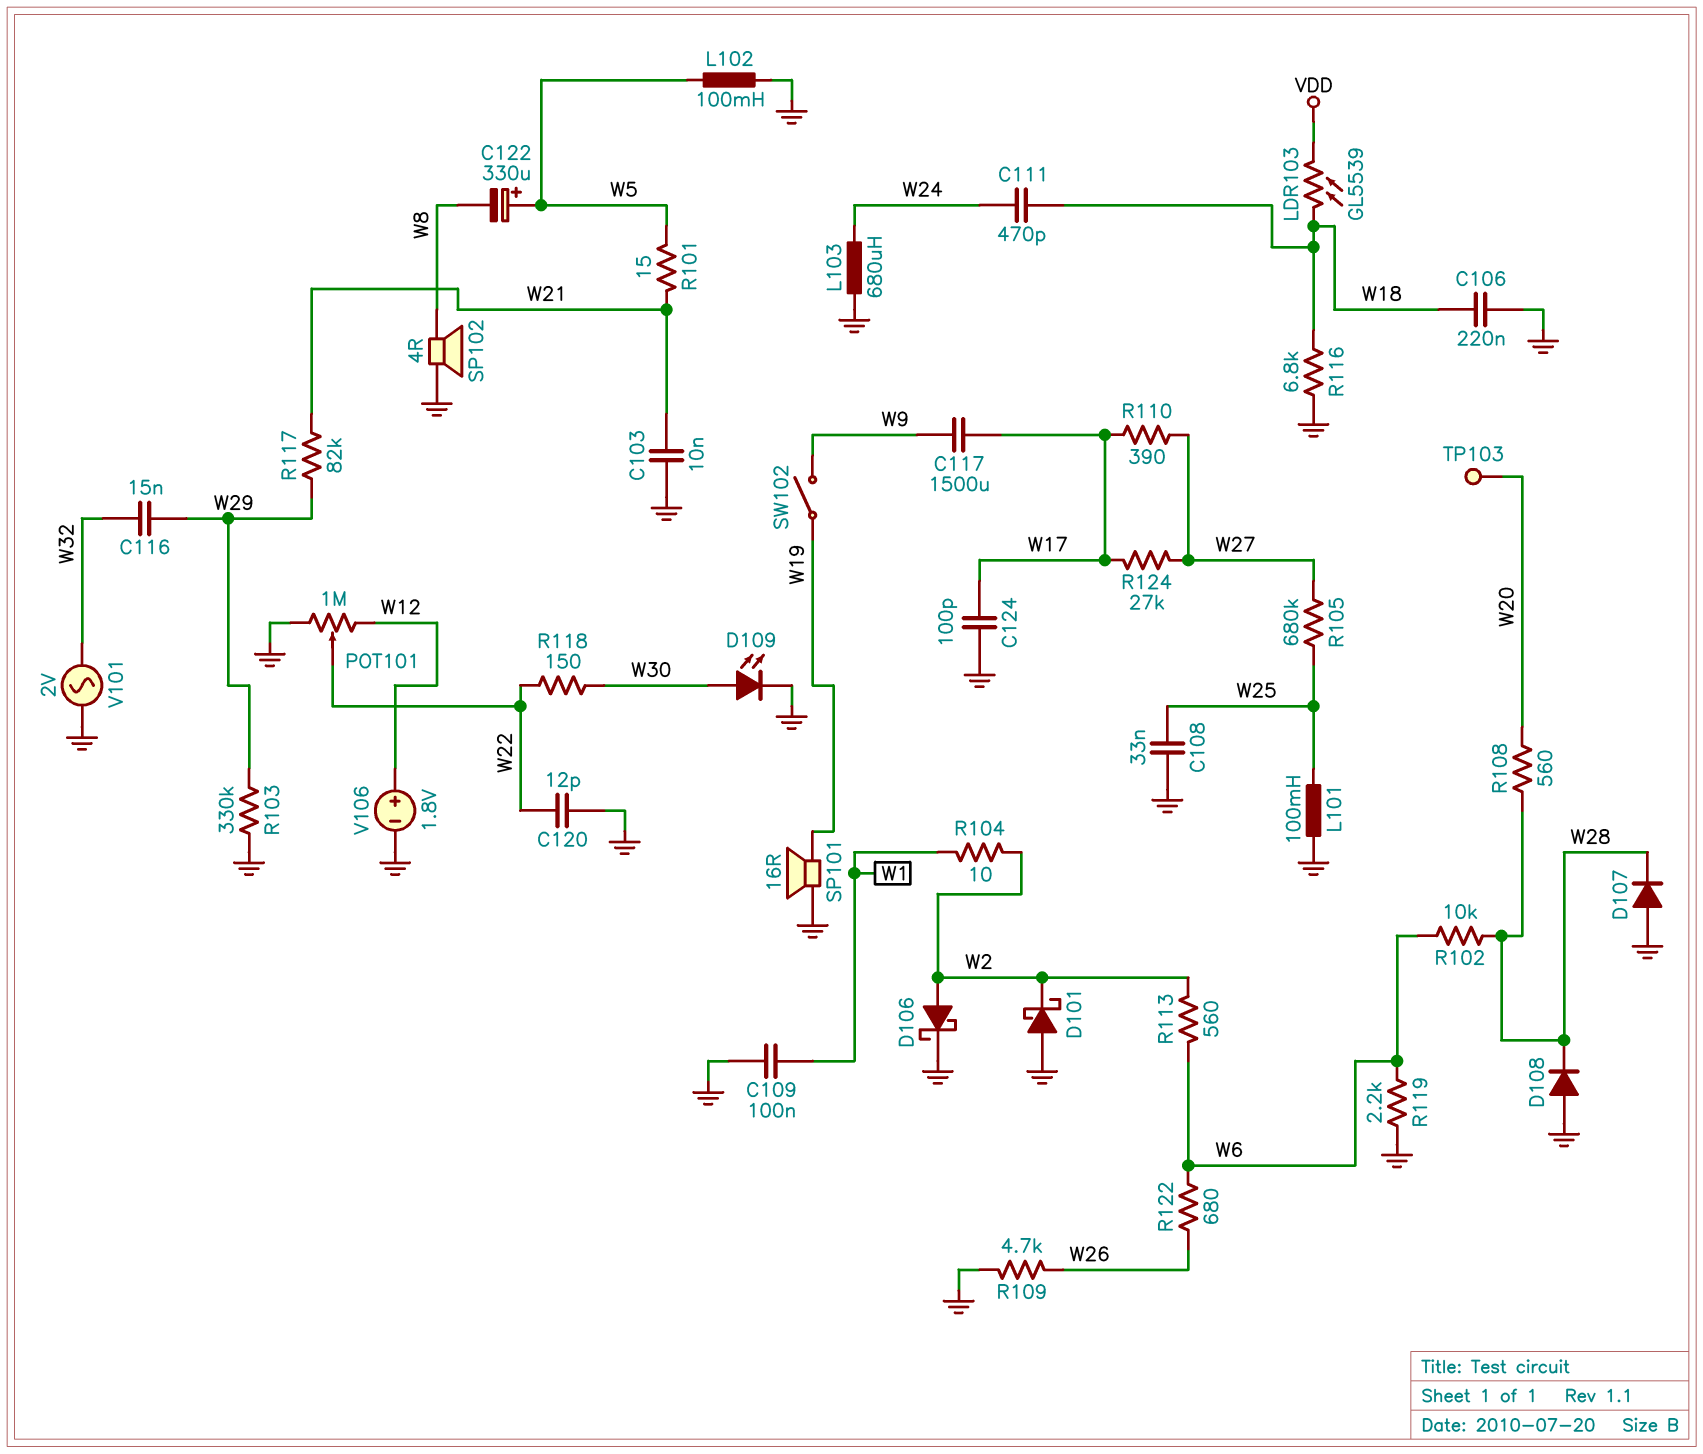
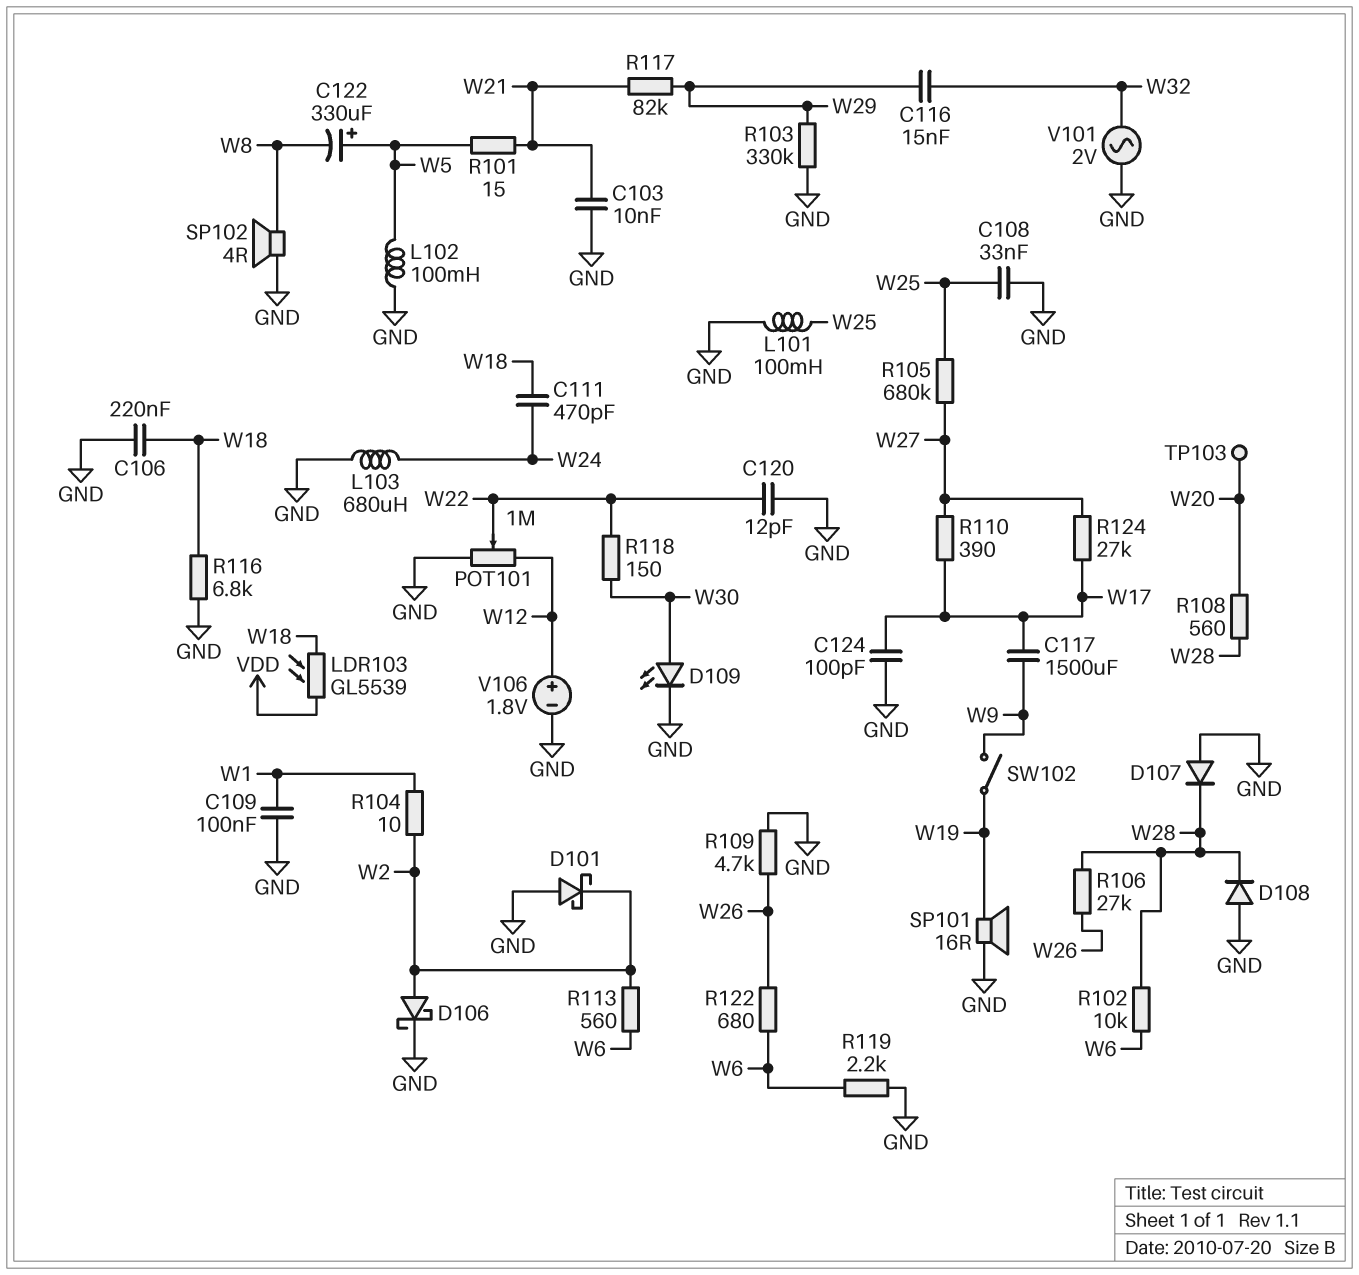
R106: none -> 27k (W26, W28)

